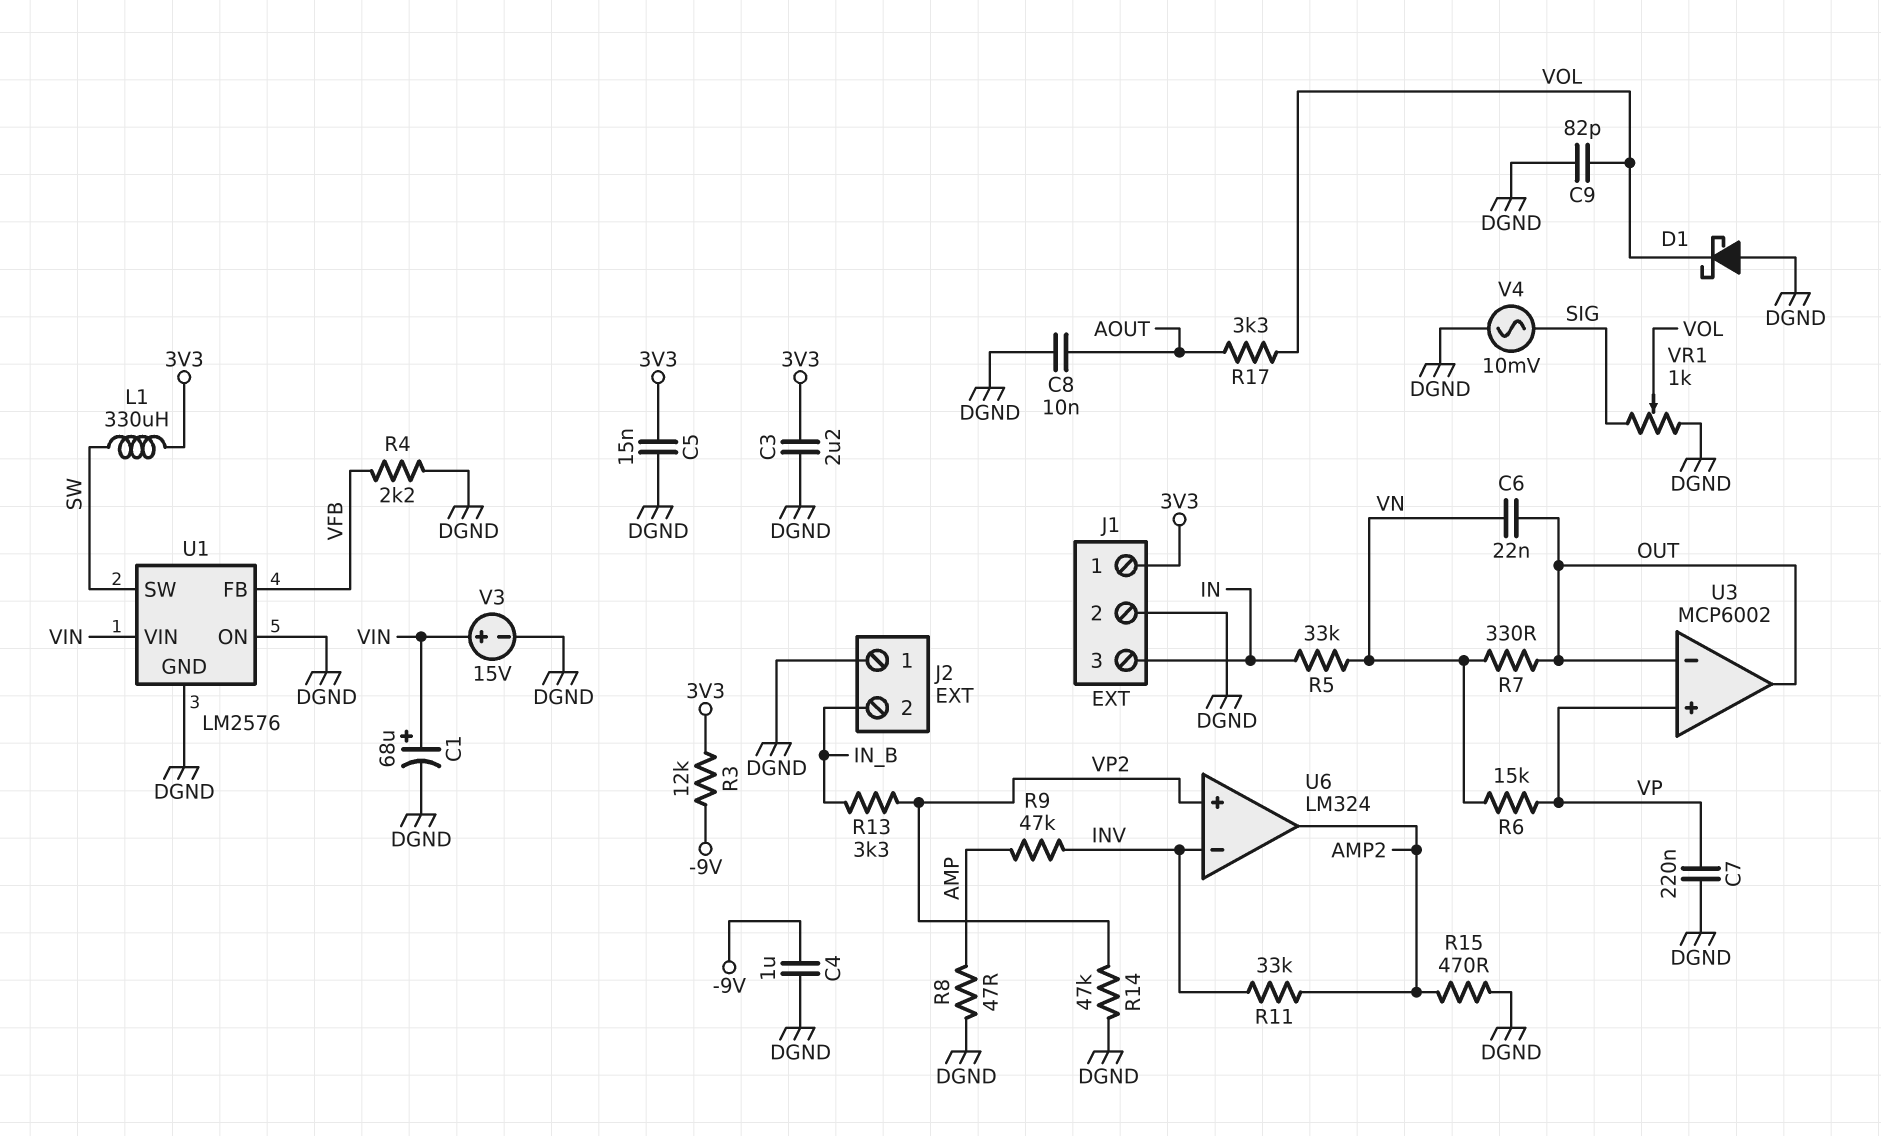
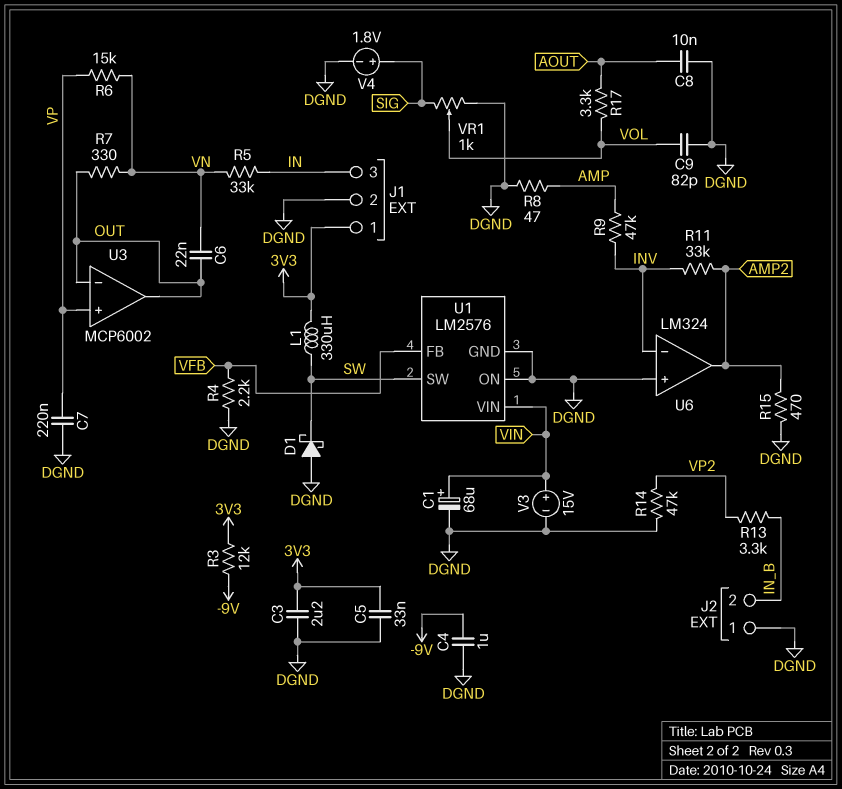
C5: 15nF (3V3, DGND) -> 33nF (3V3, DGND)
D1: schottky (A DGND, K VOL) -> schottky (A DGND, K SW)
U6 pin in+: VP2 -> DGND
V4: AC 10mV (DGND, SIG) -> 1.8V (plus SIG, minus DGND)

